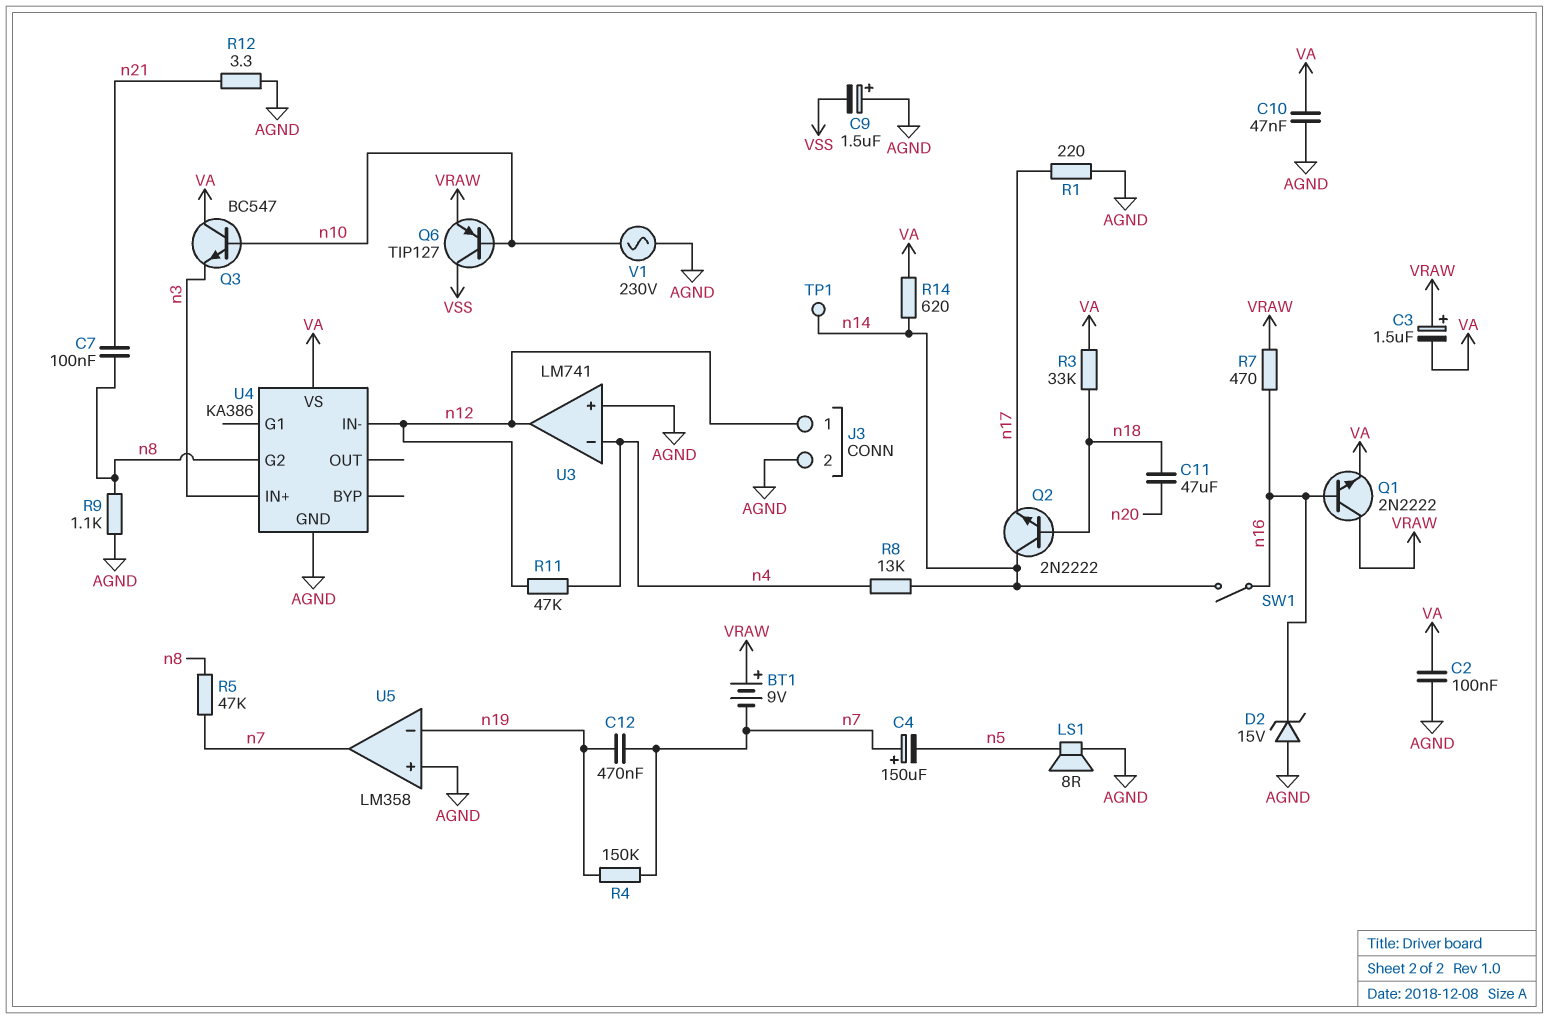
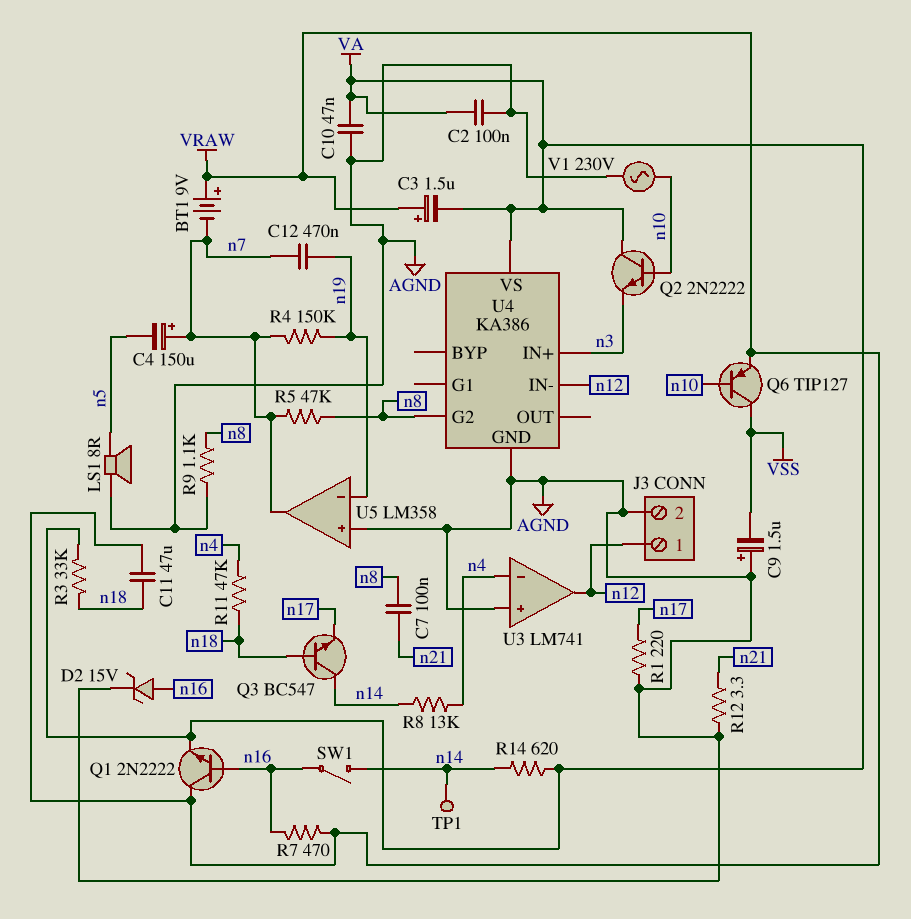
C11: 47uF (n18, n20) -> 47uF (VRAW, n18)
D2: zener 15V (A AGND, K n16) -> zener 15V (A n16, K AGND)
Q2: NPN 2N2222 (B n18, C n14, E n17) -> NPN 2N2222 (B n10, C VA, E n3)
Q3: NPN BC547 (B n10, C VA, E n3) -> NPN BC547 (B n18, C n14, E n17)
R11: 47k (n4, n12) -> 47k (n4, n18)

